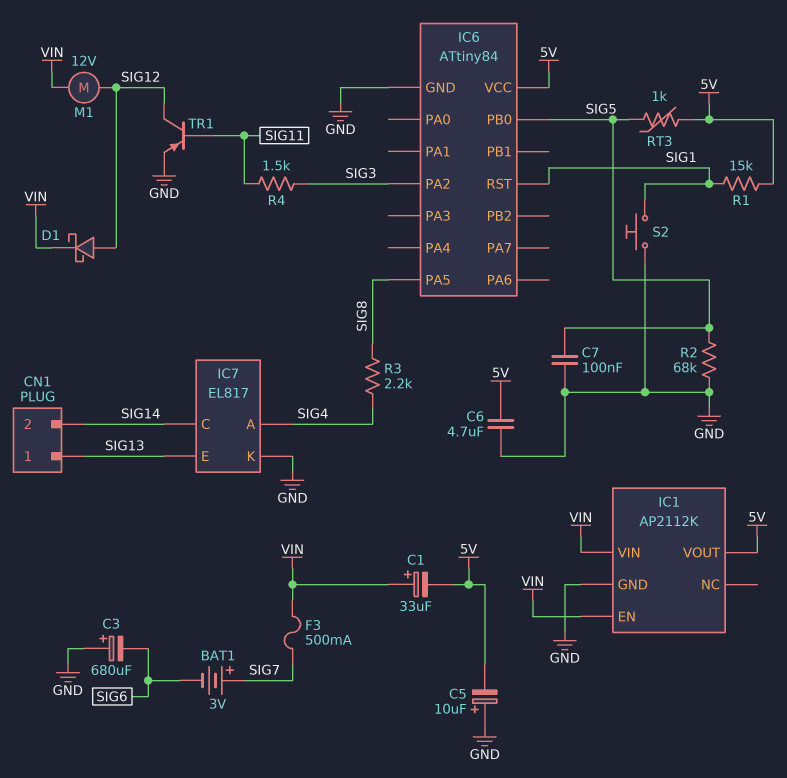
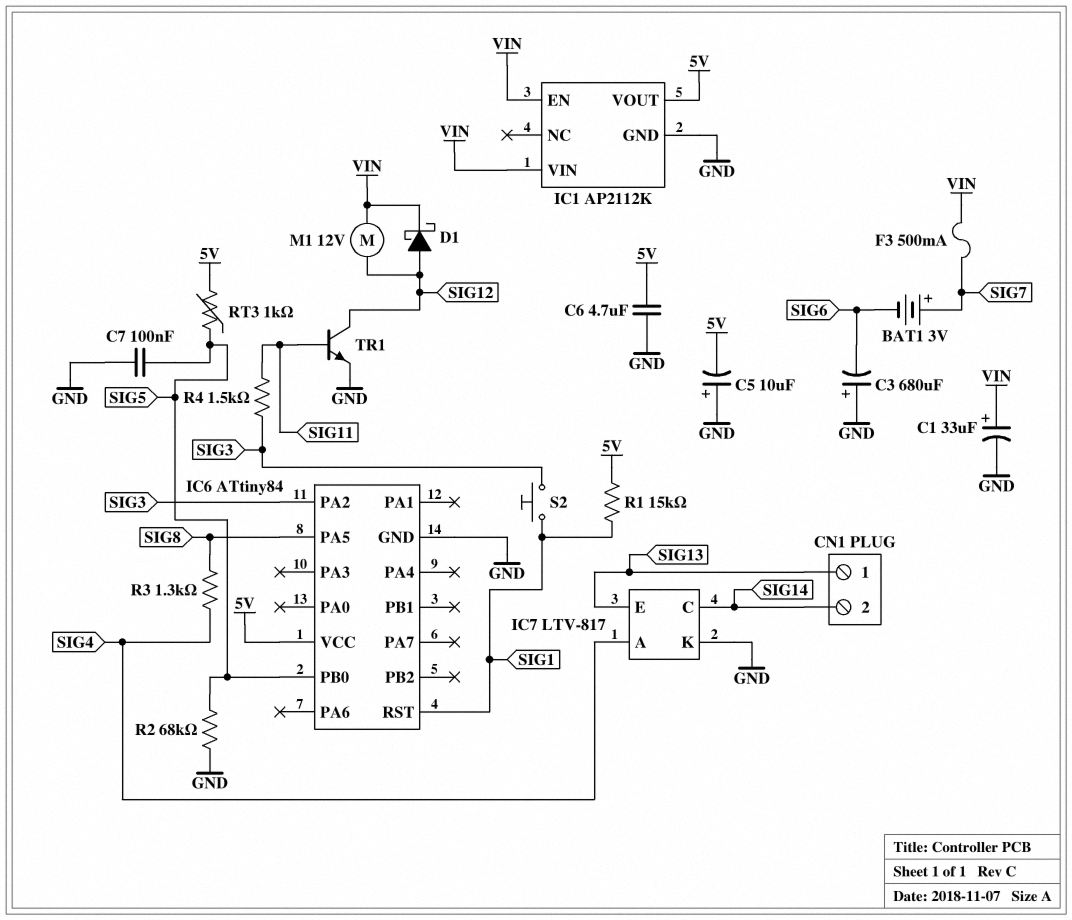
C1: 33uF (plus VIN, minus 5V) -> 33uF (plus VIN, minus GND)
IC7: EL817 -> LTV-817
R3: 2.2k (SIG4, SIG8) -> 1.3k (SIG4, SIG8)
S2: button (GND, SIG1) -> button (SIG1, SIG3)
TR1: PNP (B SIG11, C SIG12, E GND) -> NPN (B SIG11, C SIG12, E GND)

